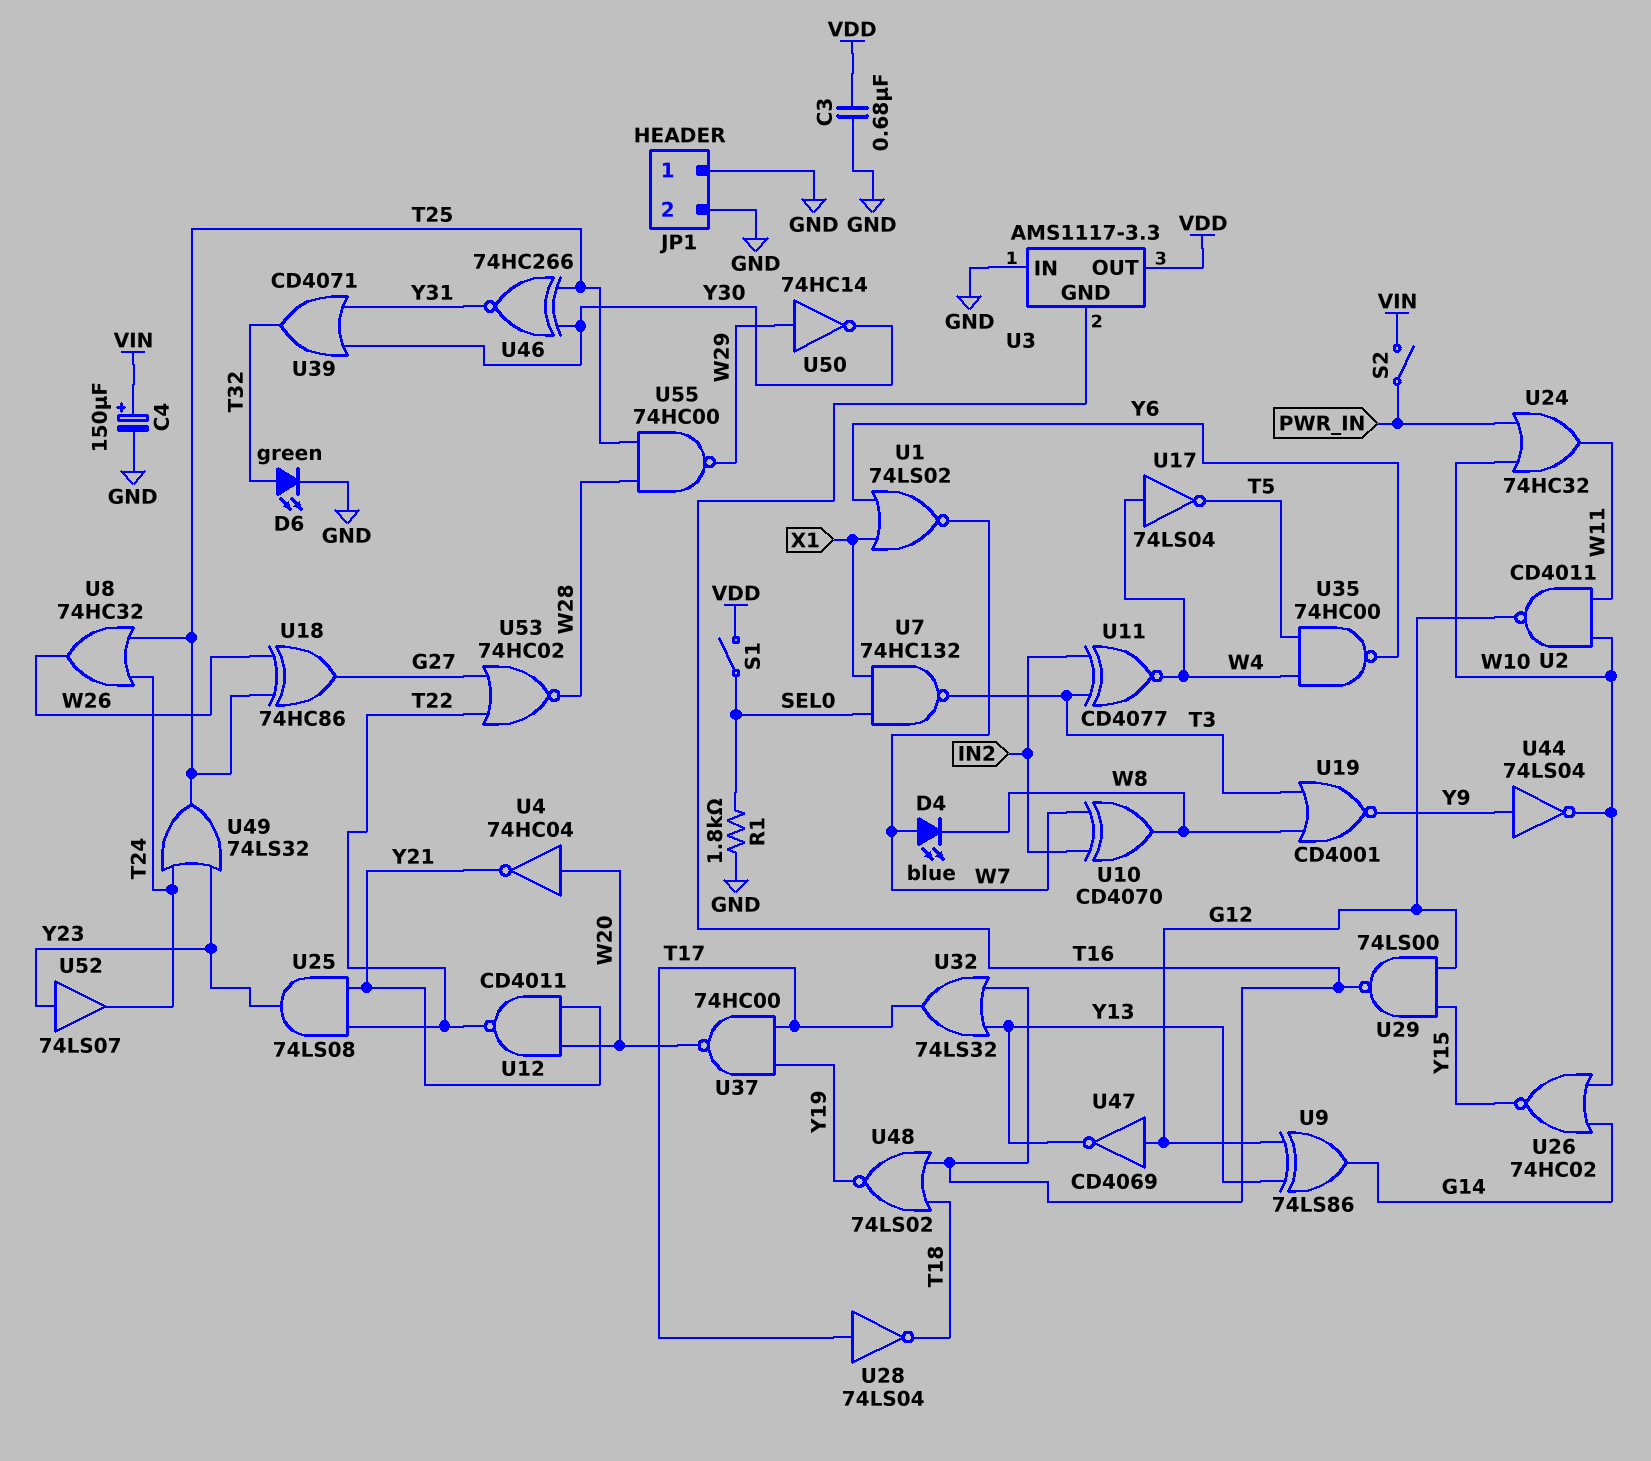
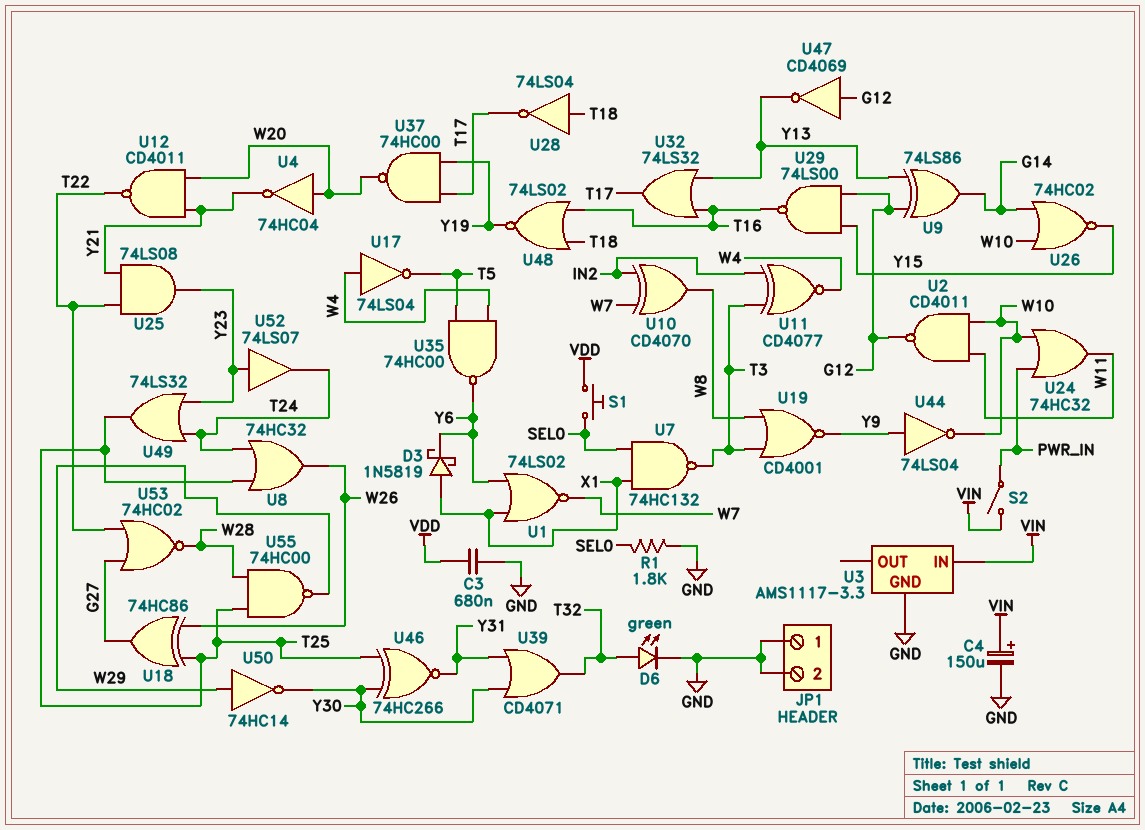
D3: none -> schottky 1N5819 (A X1, K Y6)
D4: LED blue (A W7, K W8) -> none
S1: switch (SEL0, VDD) -> button (SEL0, VDD)
U3 pin GND: T16 -> GND
U3 pin IN: GND -> VIN
U3 pin OUT: VDD -> none
U28: NOT 74LS04 (in T17, out T18) -> NOT 74LS04 (in T18, out T17)

